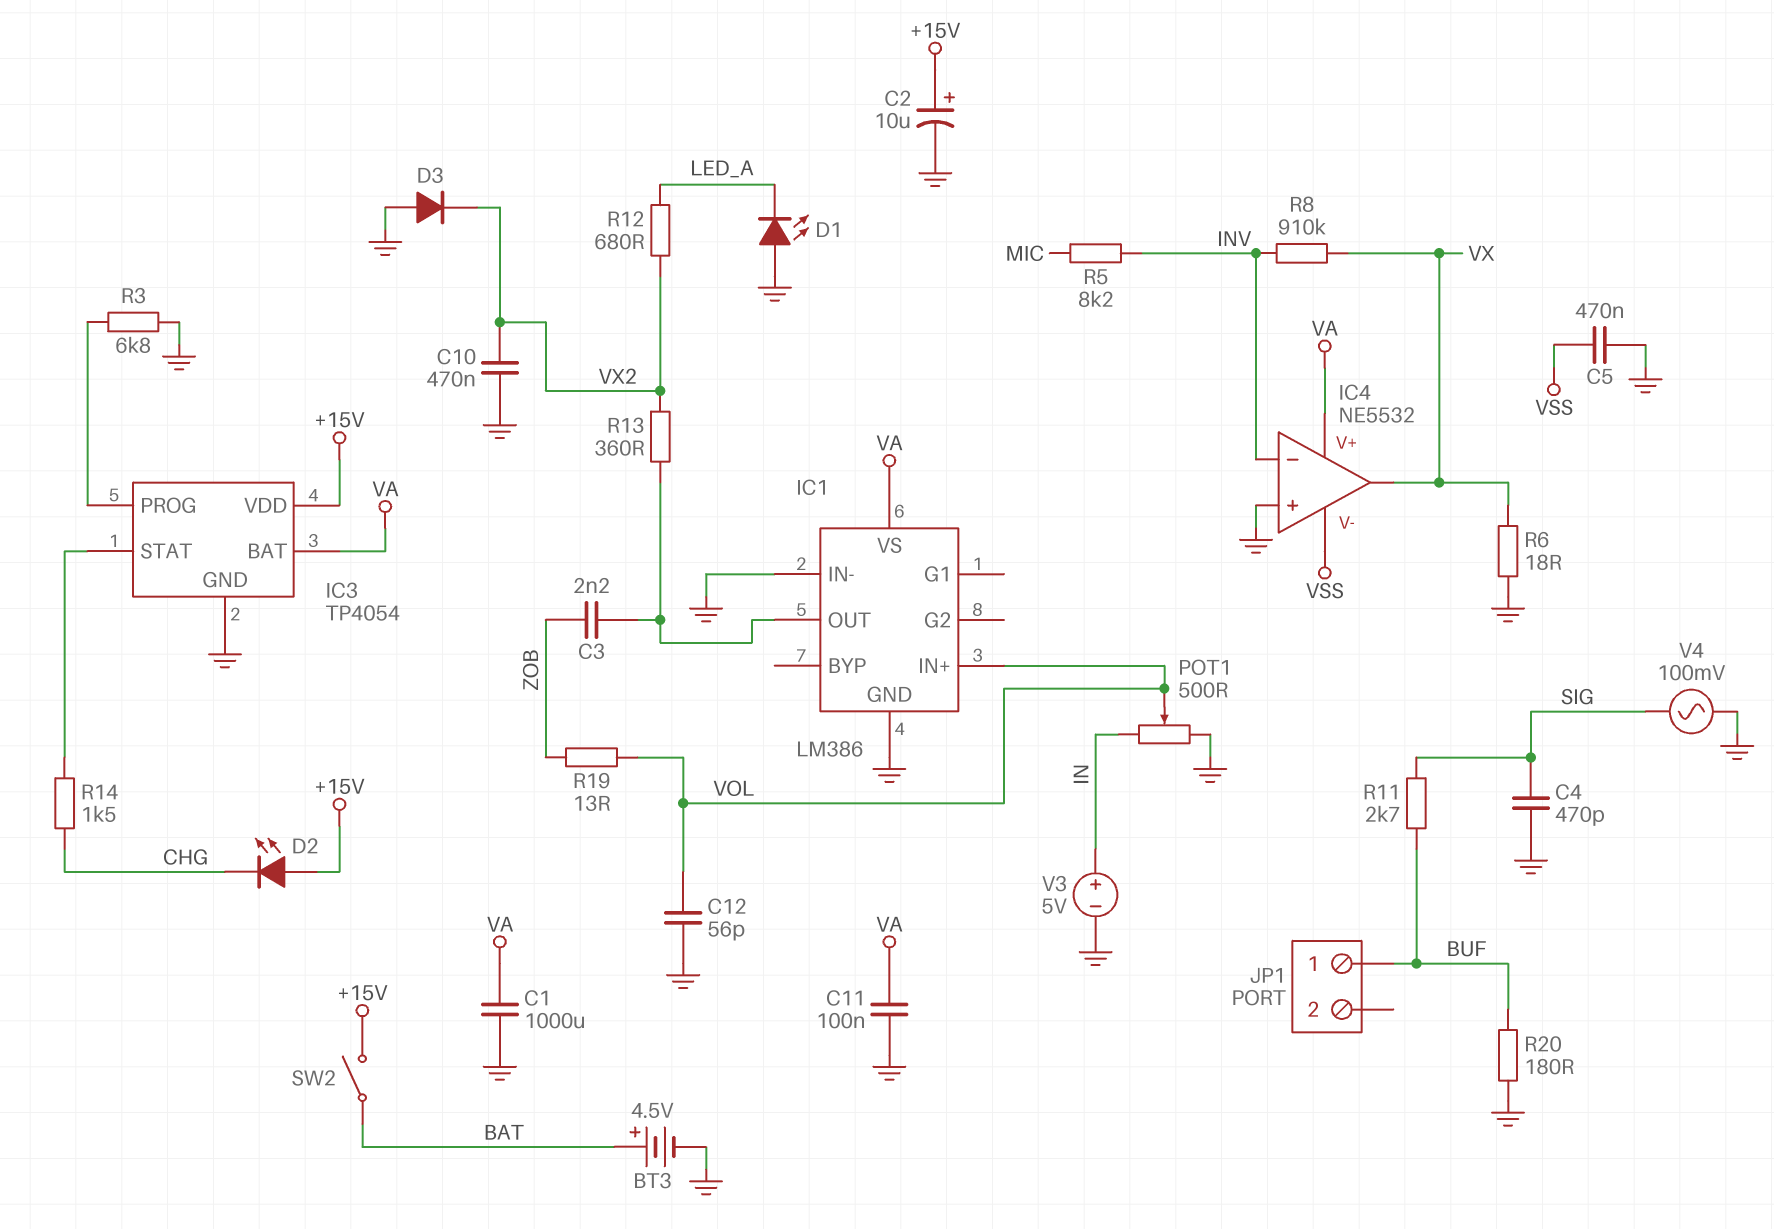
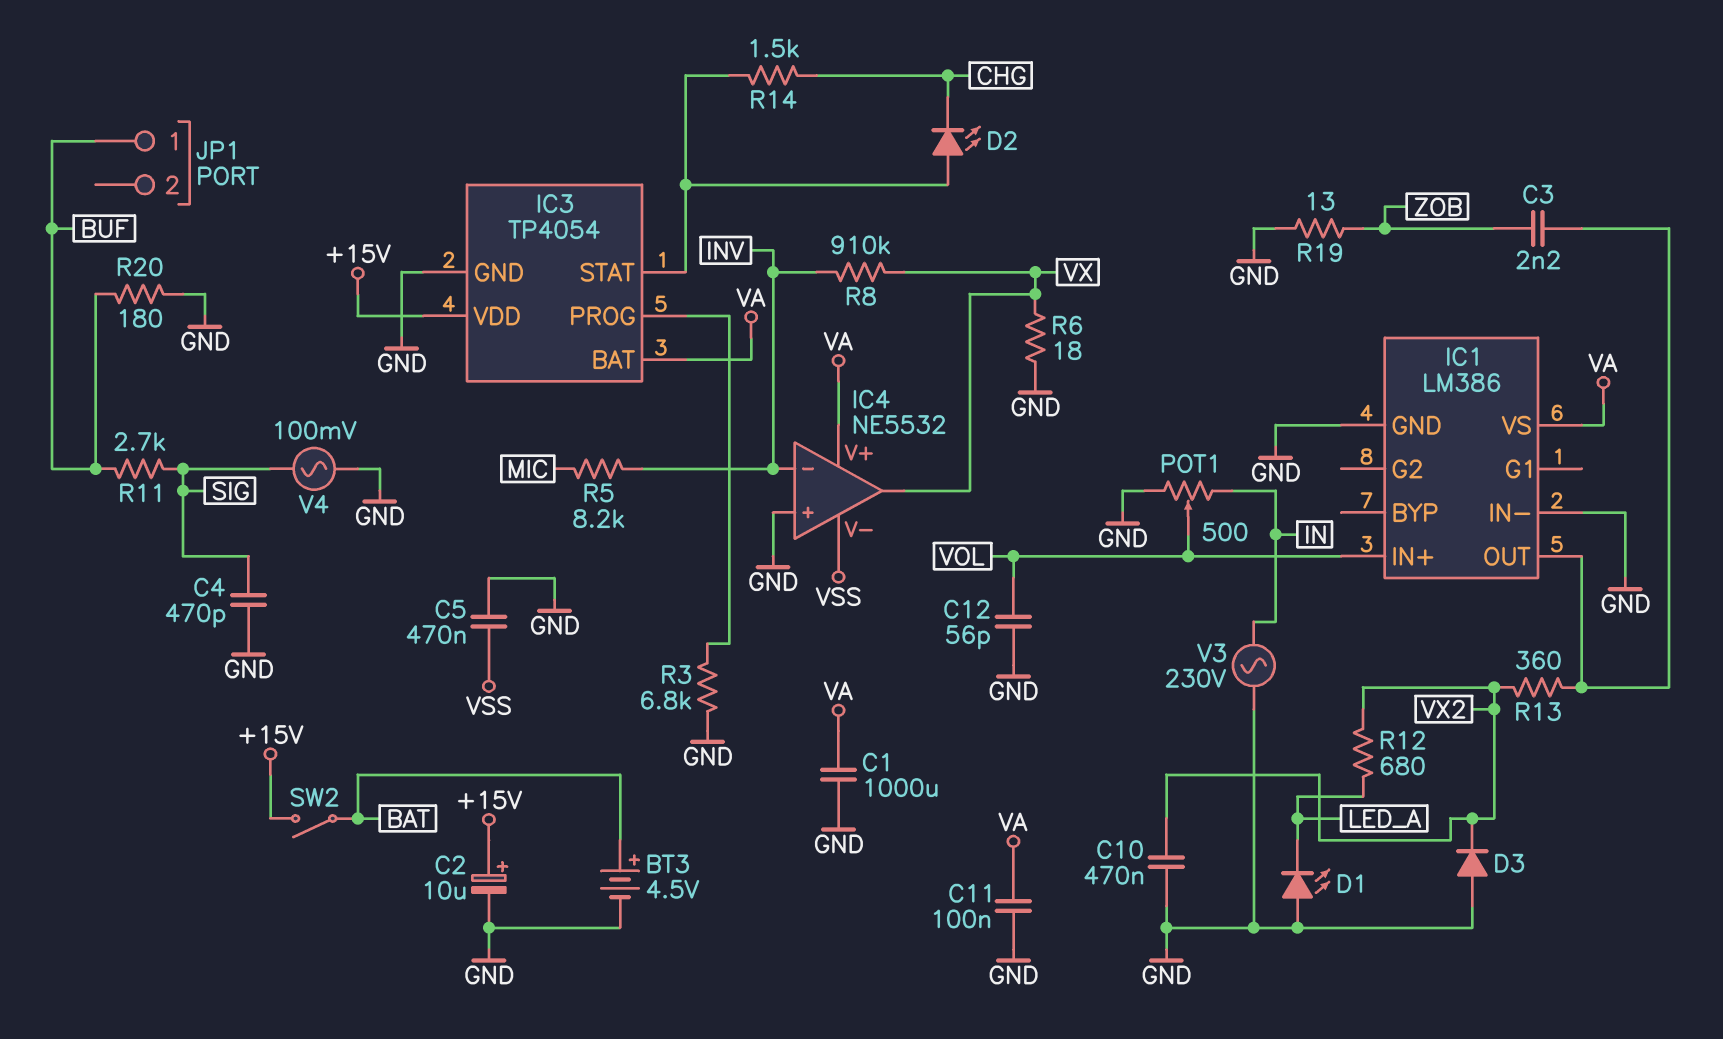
D2: LED (A +15V, K CHG) -> LED (A IC3/STAT, K CHG)
R19: 13 (VOL, ZOB) -> 13 (GND, ZOB)
V3: 5V (plus IN, minus GND) -> AC 230V (GND, IN)

